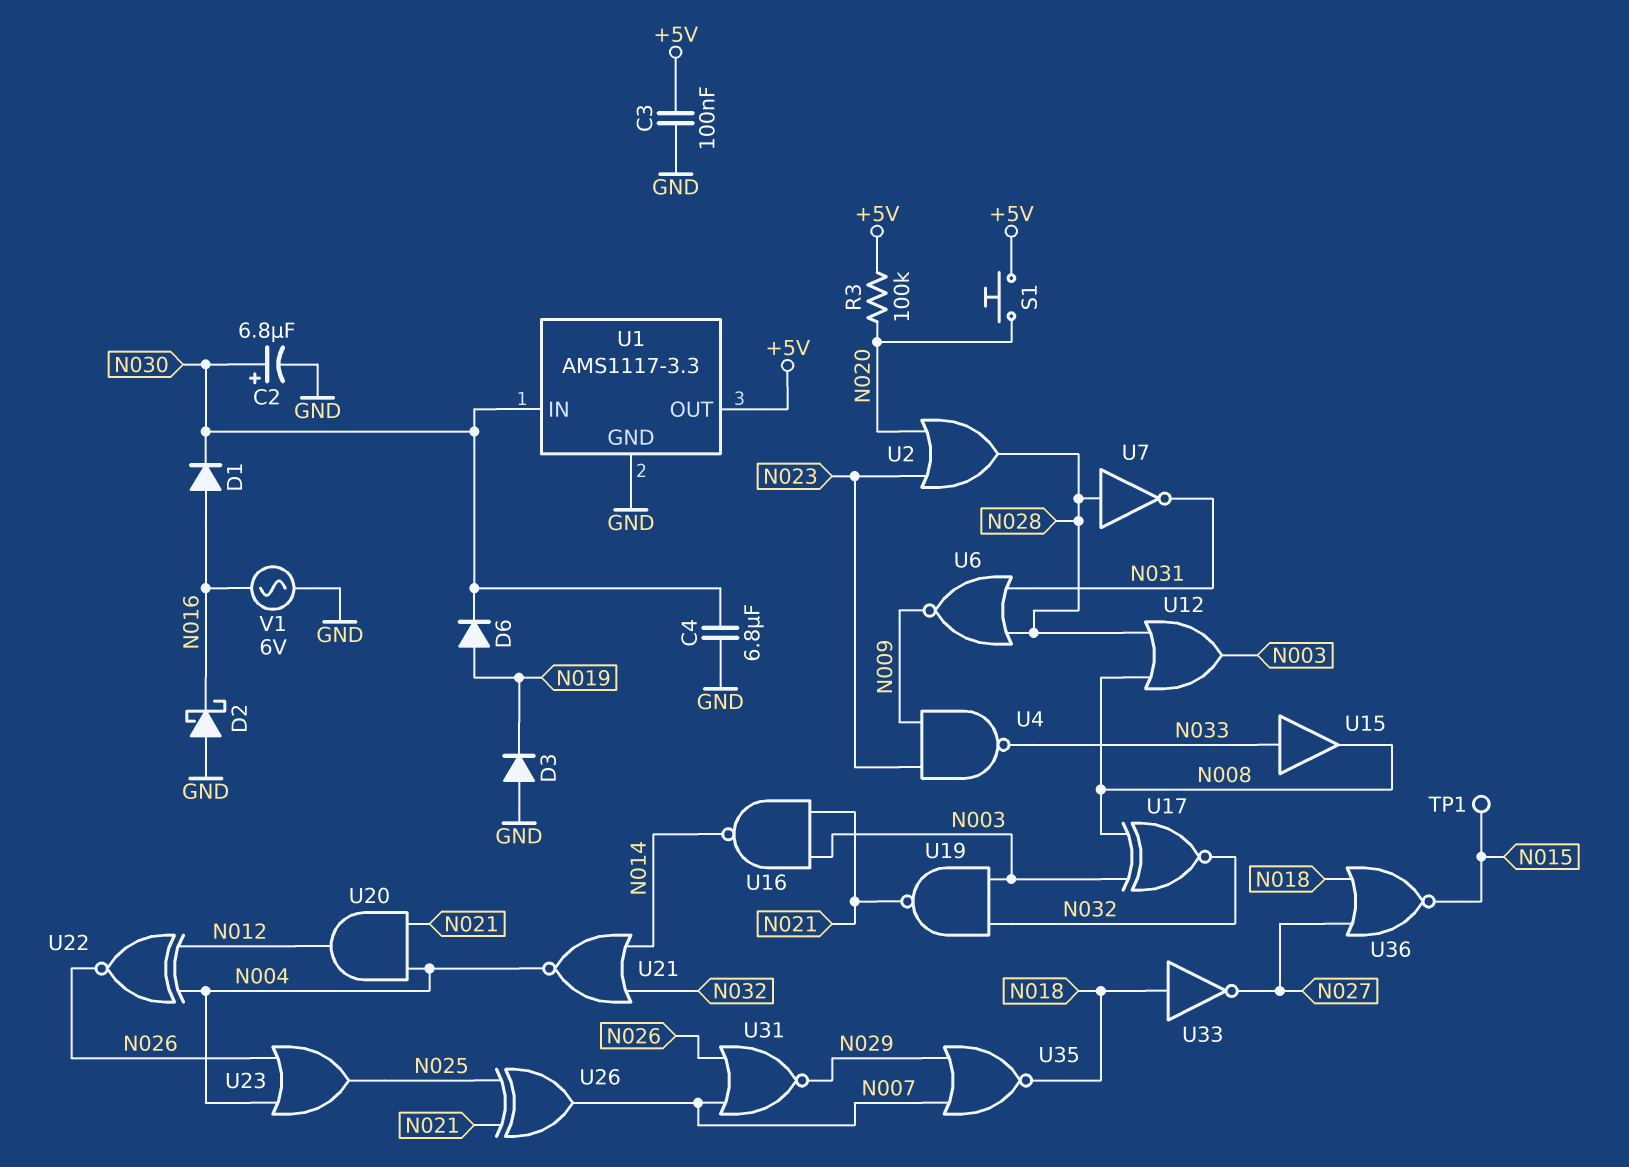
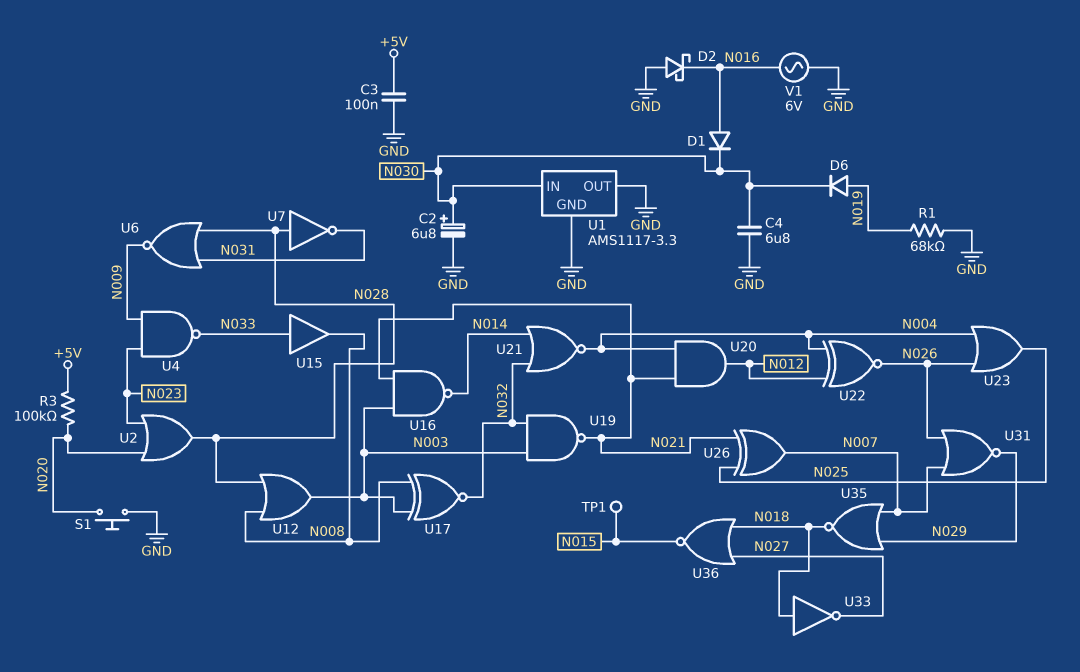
D3: diode (A GND, K N019) -> none
R1: none -> 68k (GND, N019)
S1: button (+5V, N020) -> button (GND, N020)
U1 pin OUT: +5V -> GND

